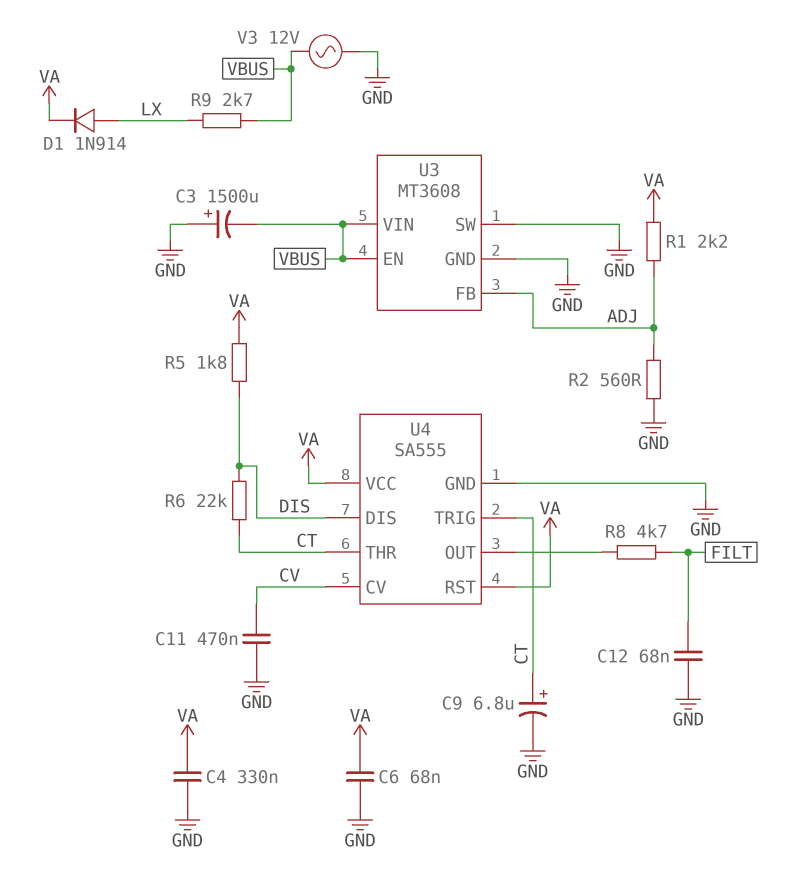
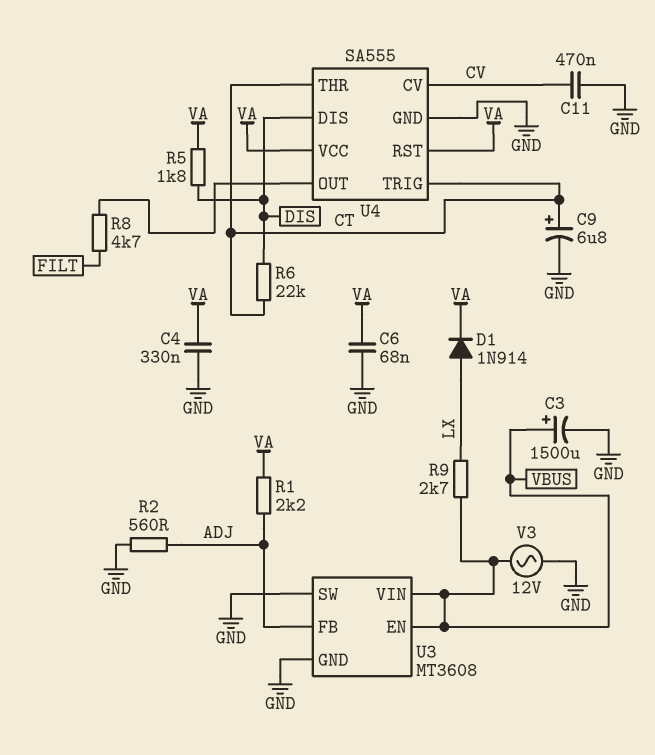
C3: 1500uF (plus GND, minus VBUS) -> 1500uF (plus VBUS, minus GND)
C12: 68nF (FILT, GND) -> none

